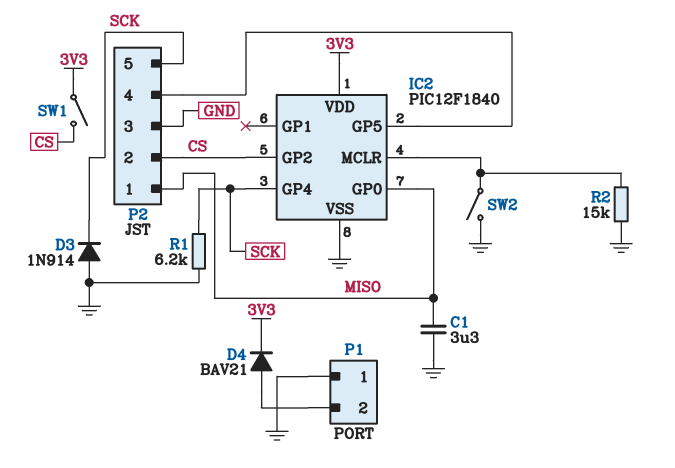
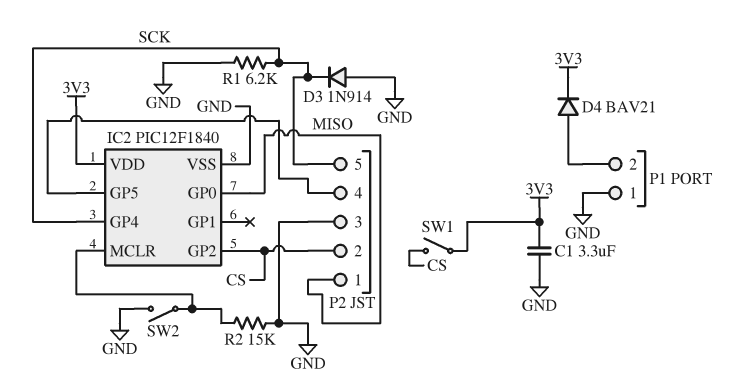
C1: 3.3uF (GND, MISO) -> 3.3uF (3V3, GND)

